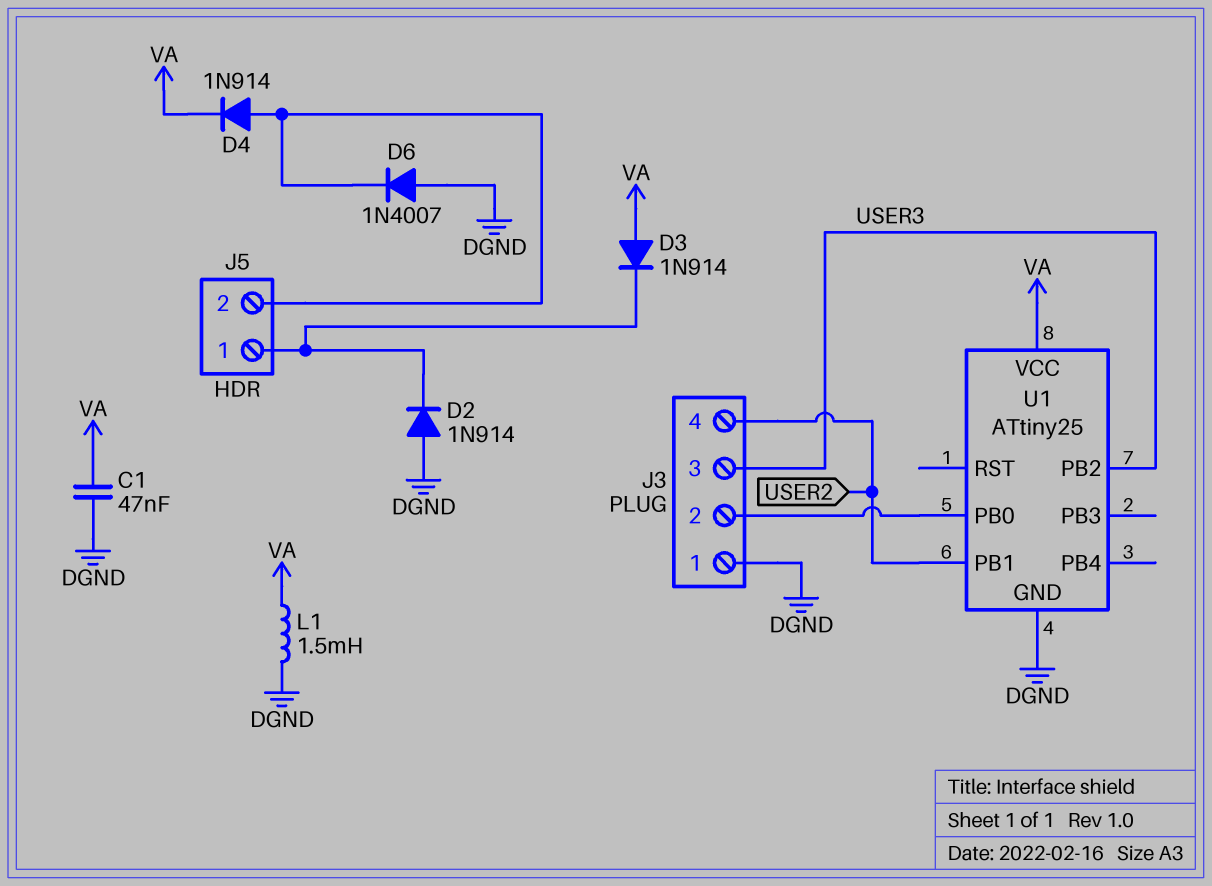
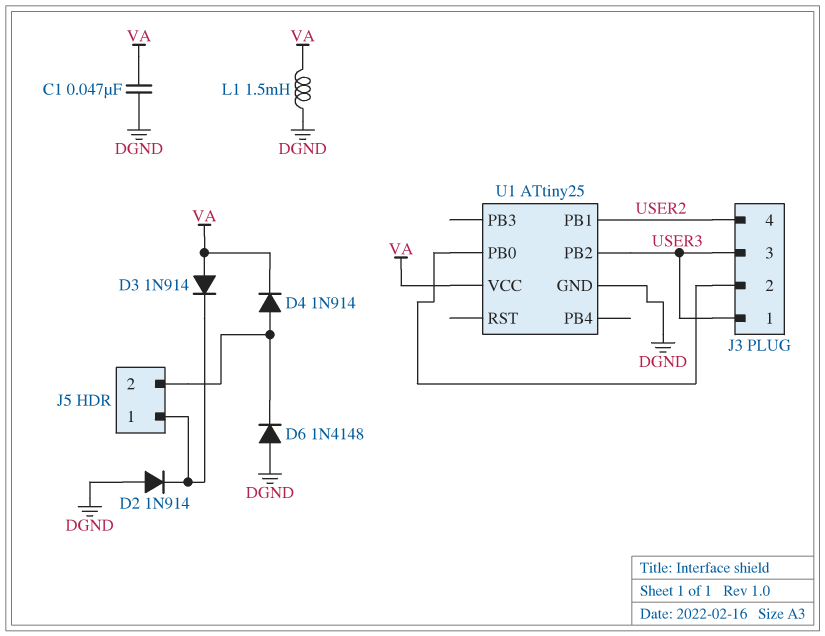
D6: diode 1N4007 (A DGND, K J5/2) -> diode 1N4148 (A DGND, K J5/2)
J3 pin 1: DGND -> USER3

